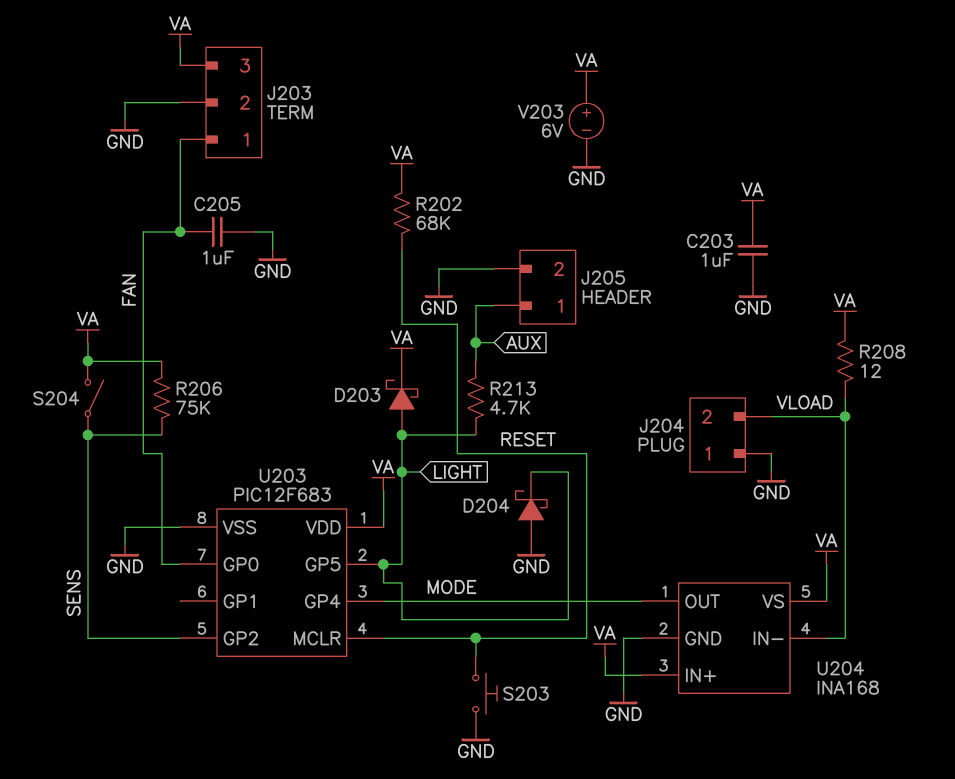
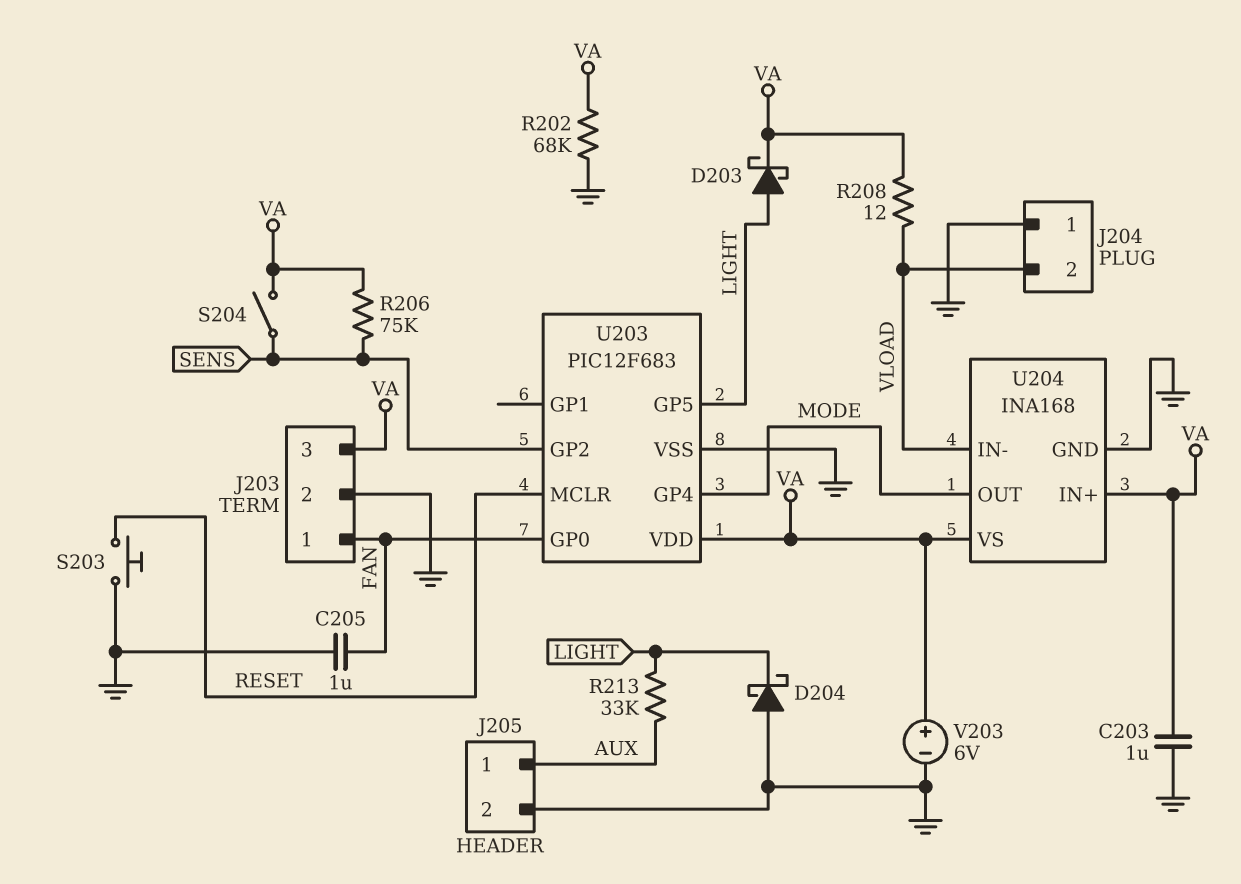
R202: 68k (RESET, VA) -> 68k (GND, VA)
R213: 4.7k (AUX, LIGHT) -> 33k (AUX, LIGHT)

